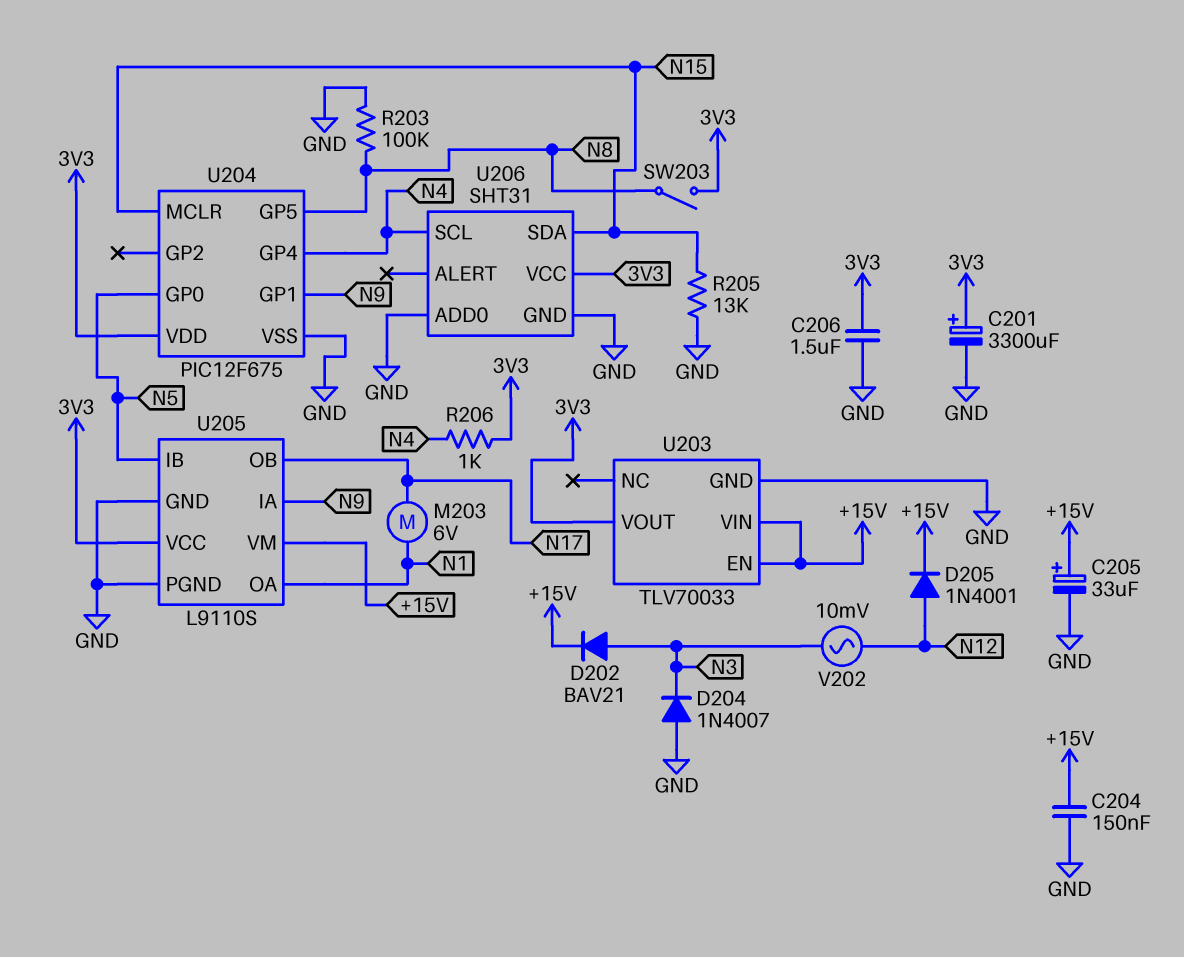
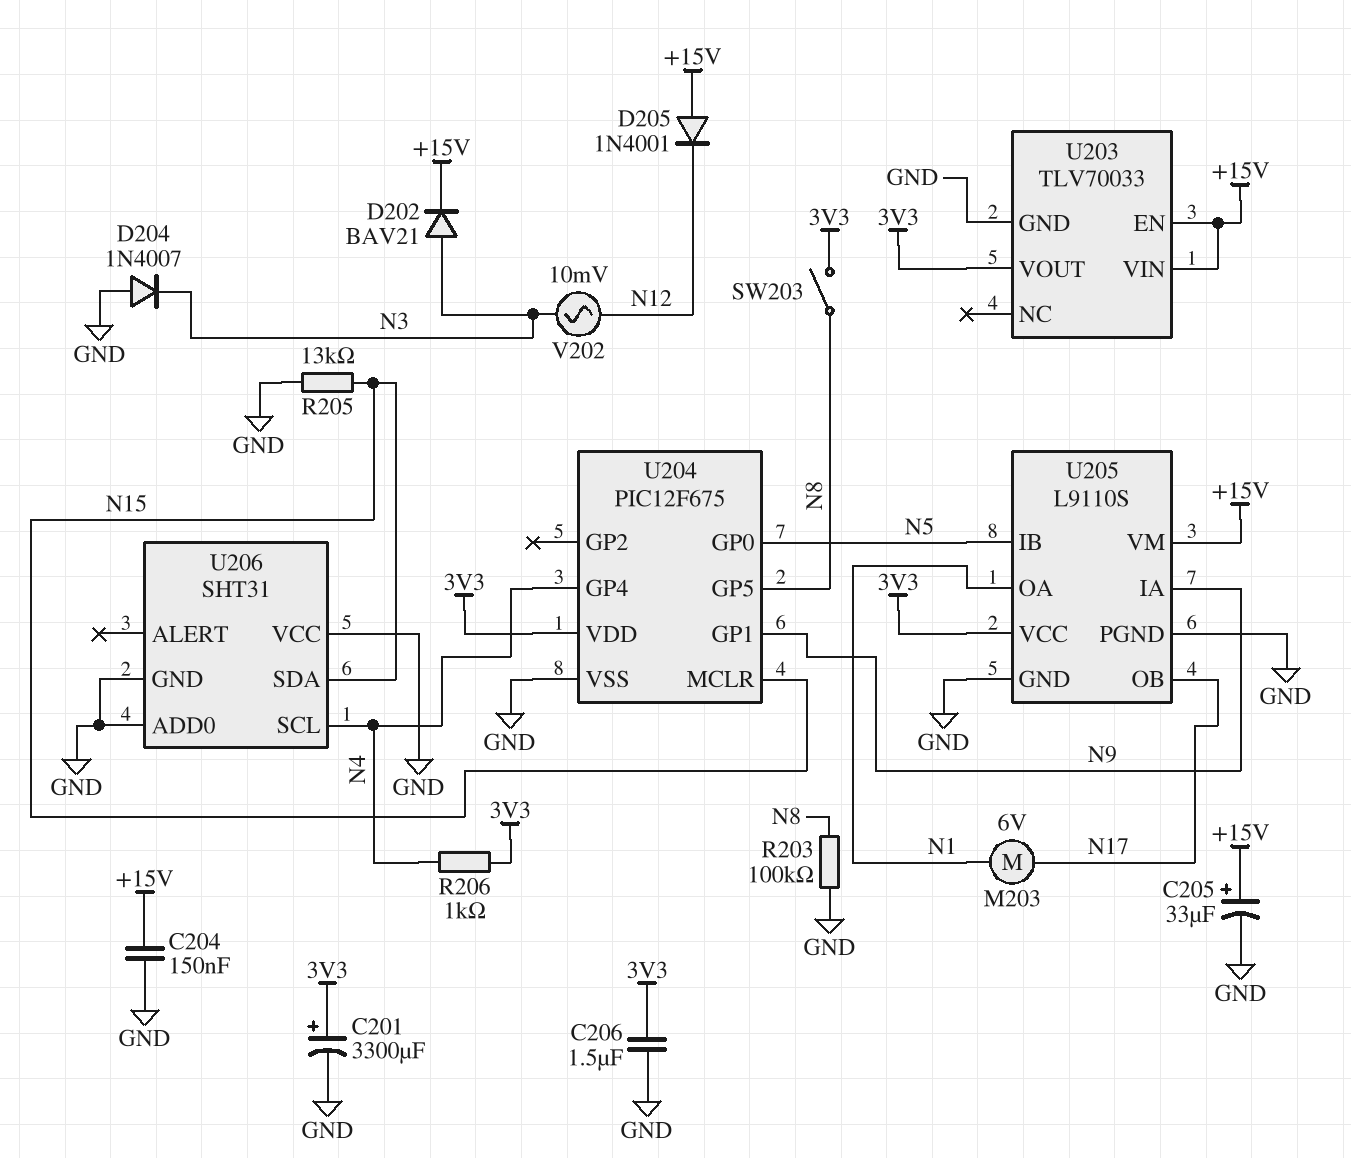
D205: diode 1N4001 (A N12, K +15V) -> diode 1N4001 (A +15V, K N12)
U206 pin VCC: 3V3 -> GND

